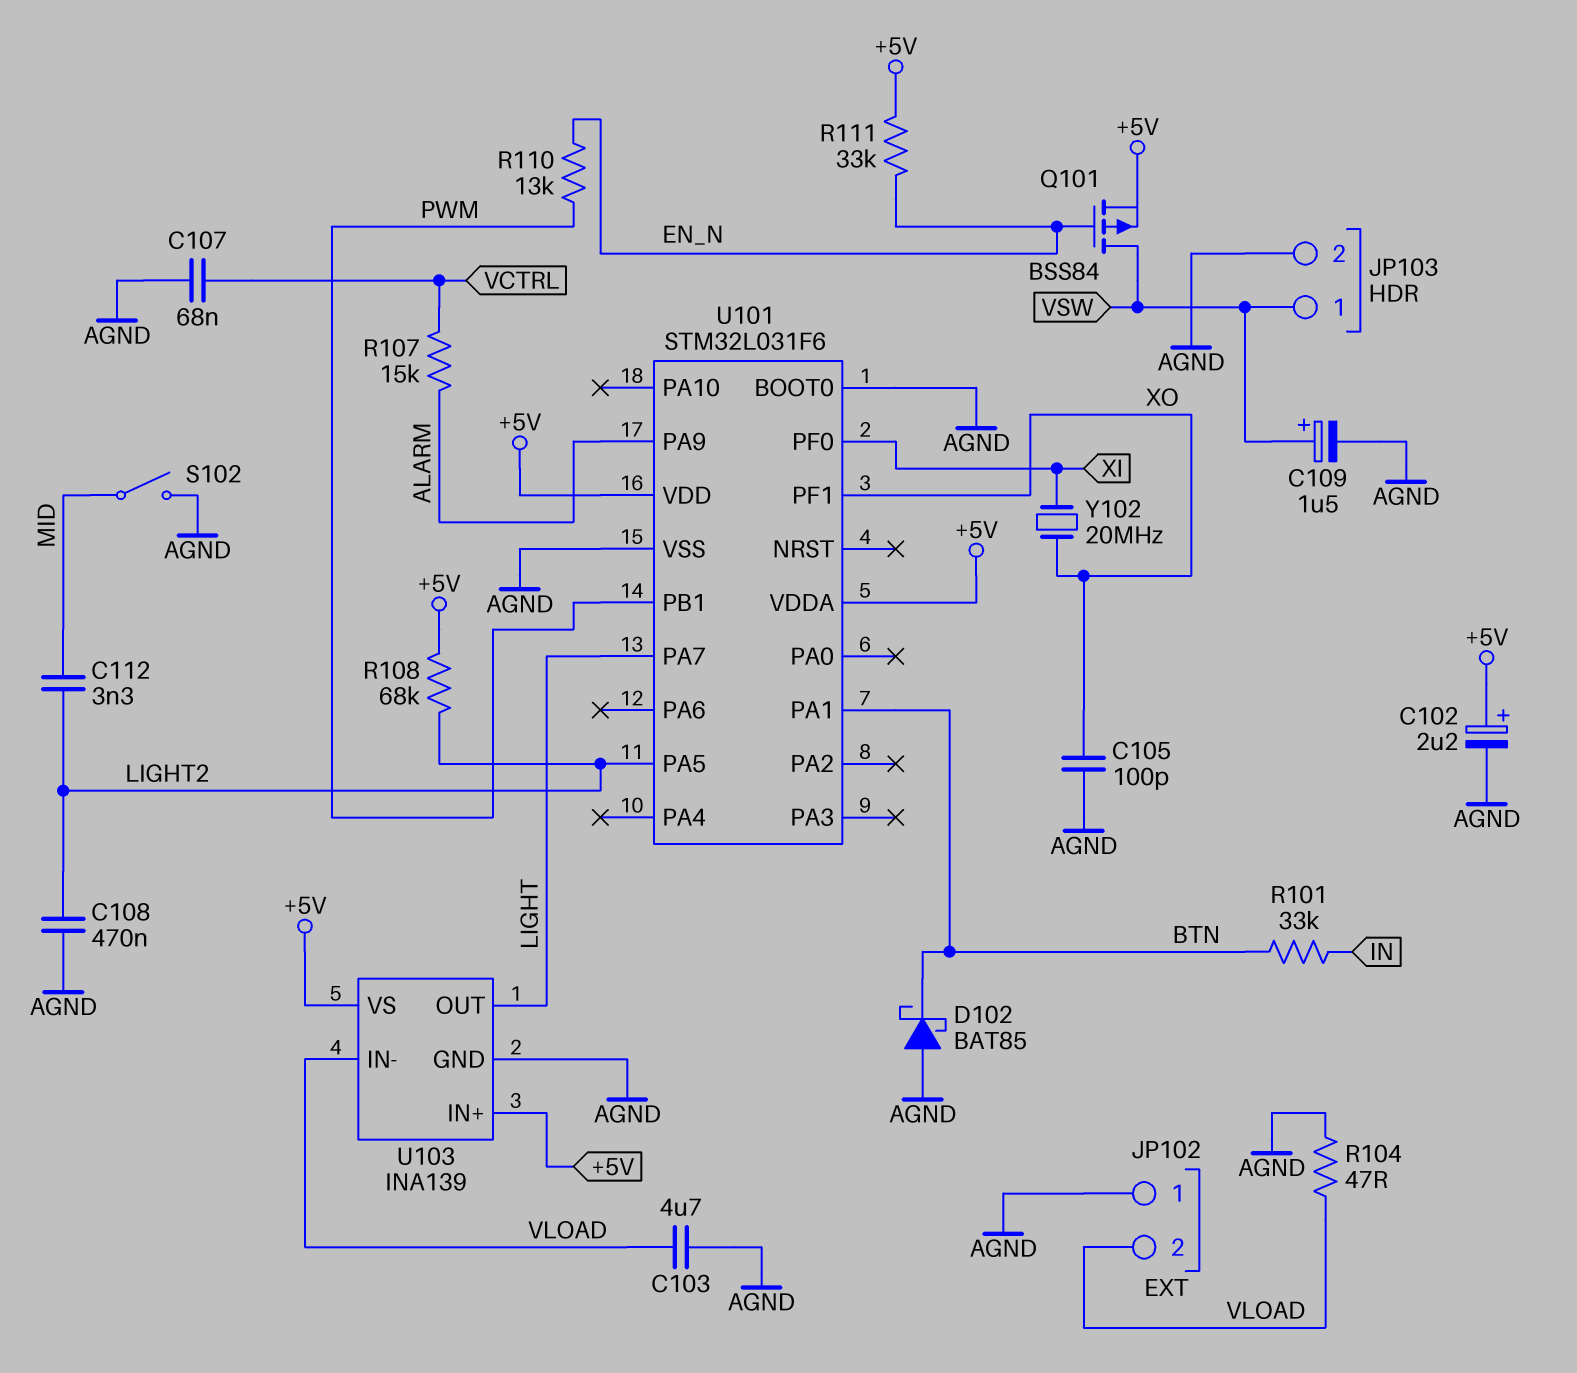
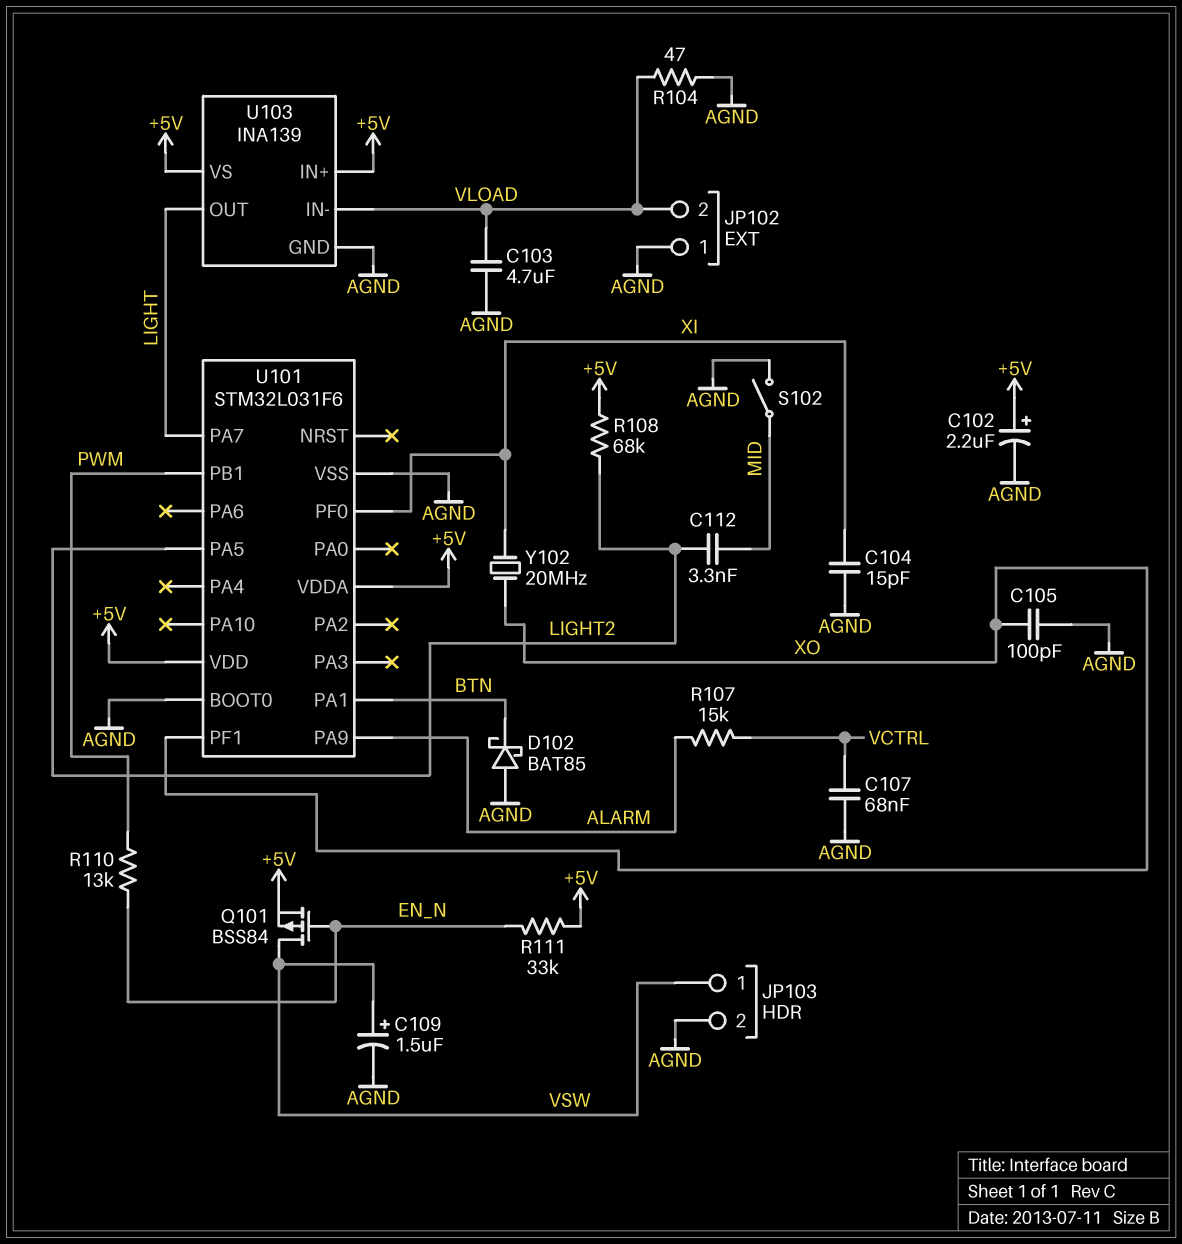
C104: none -> 15pF (AGND, XI)
C108: 470nF (AGND, LIGHT2) -> none
R101: 33k (BTN, IN) -> none

